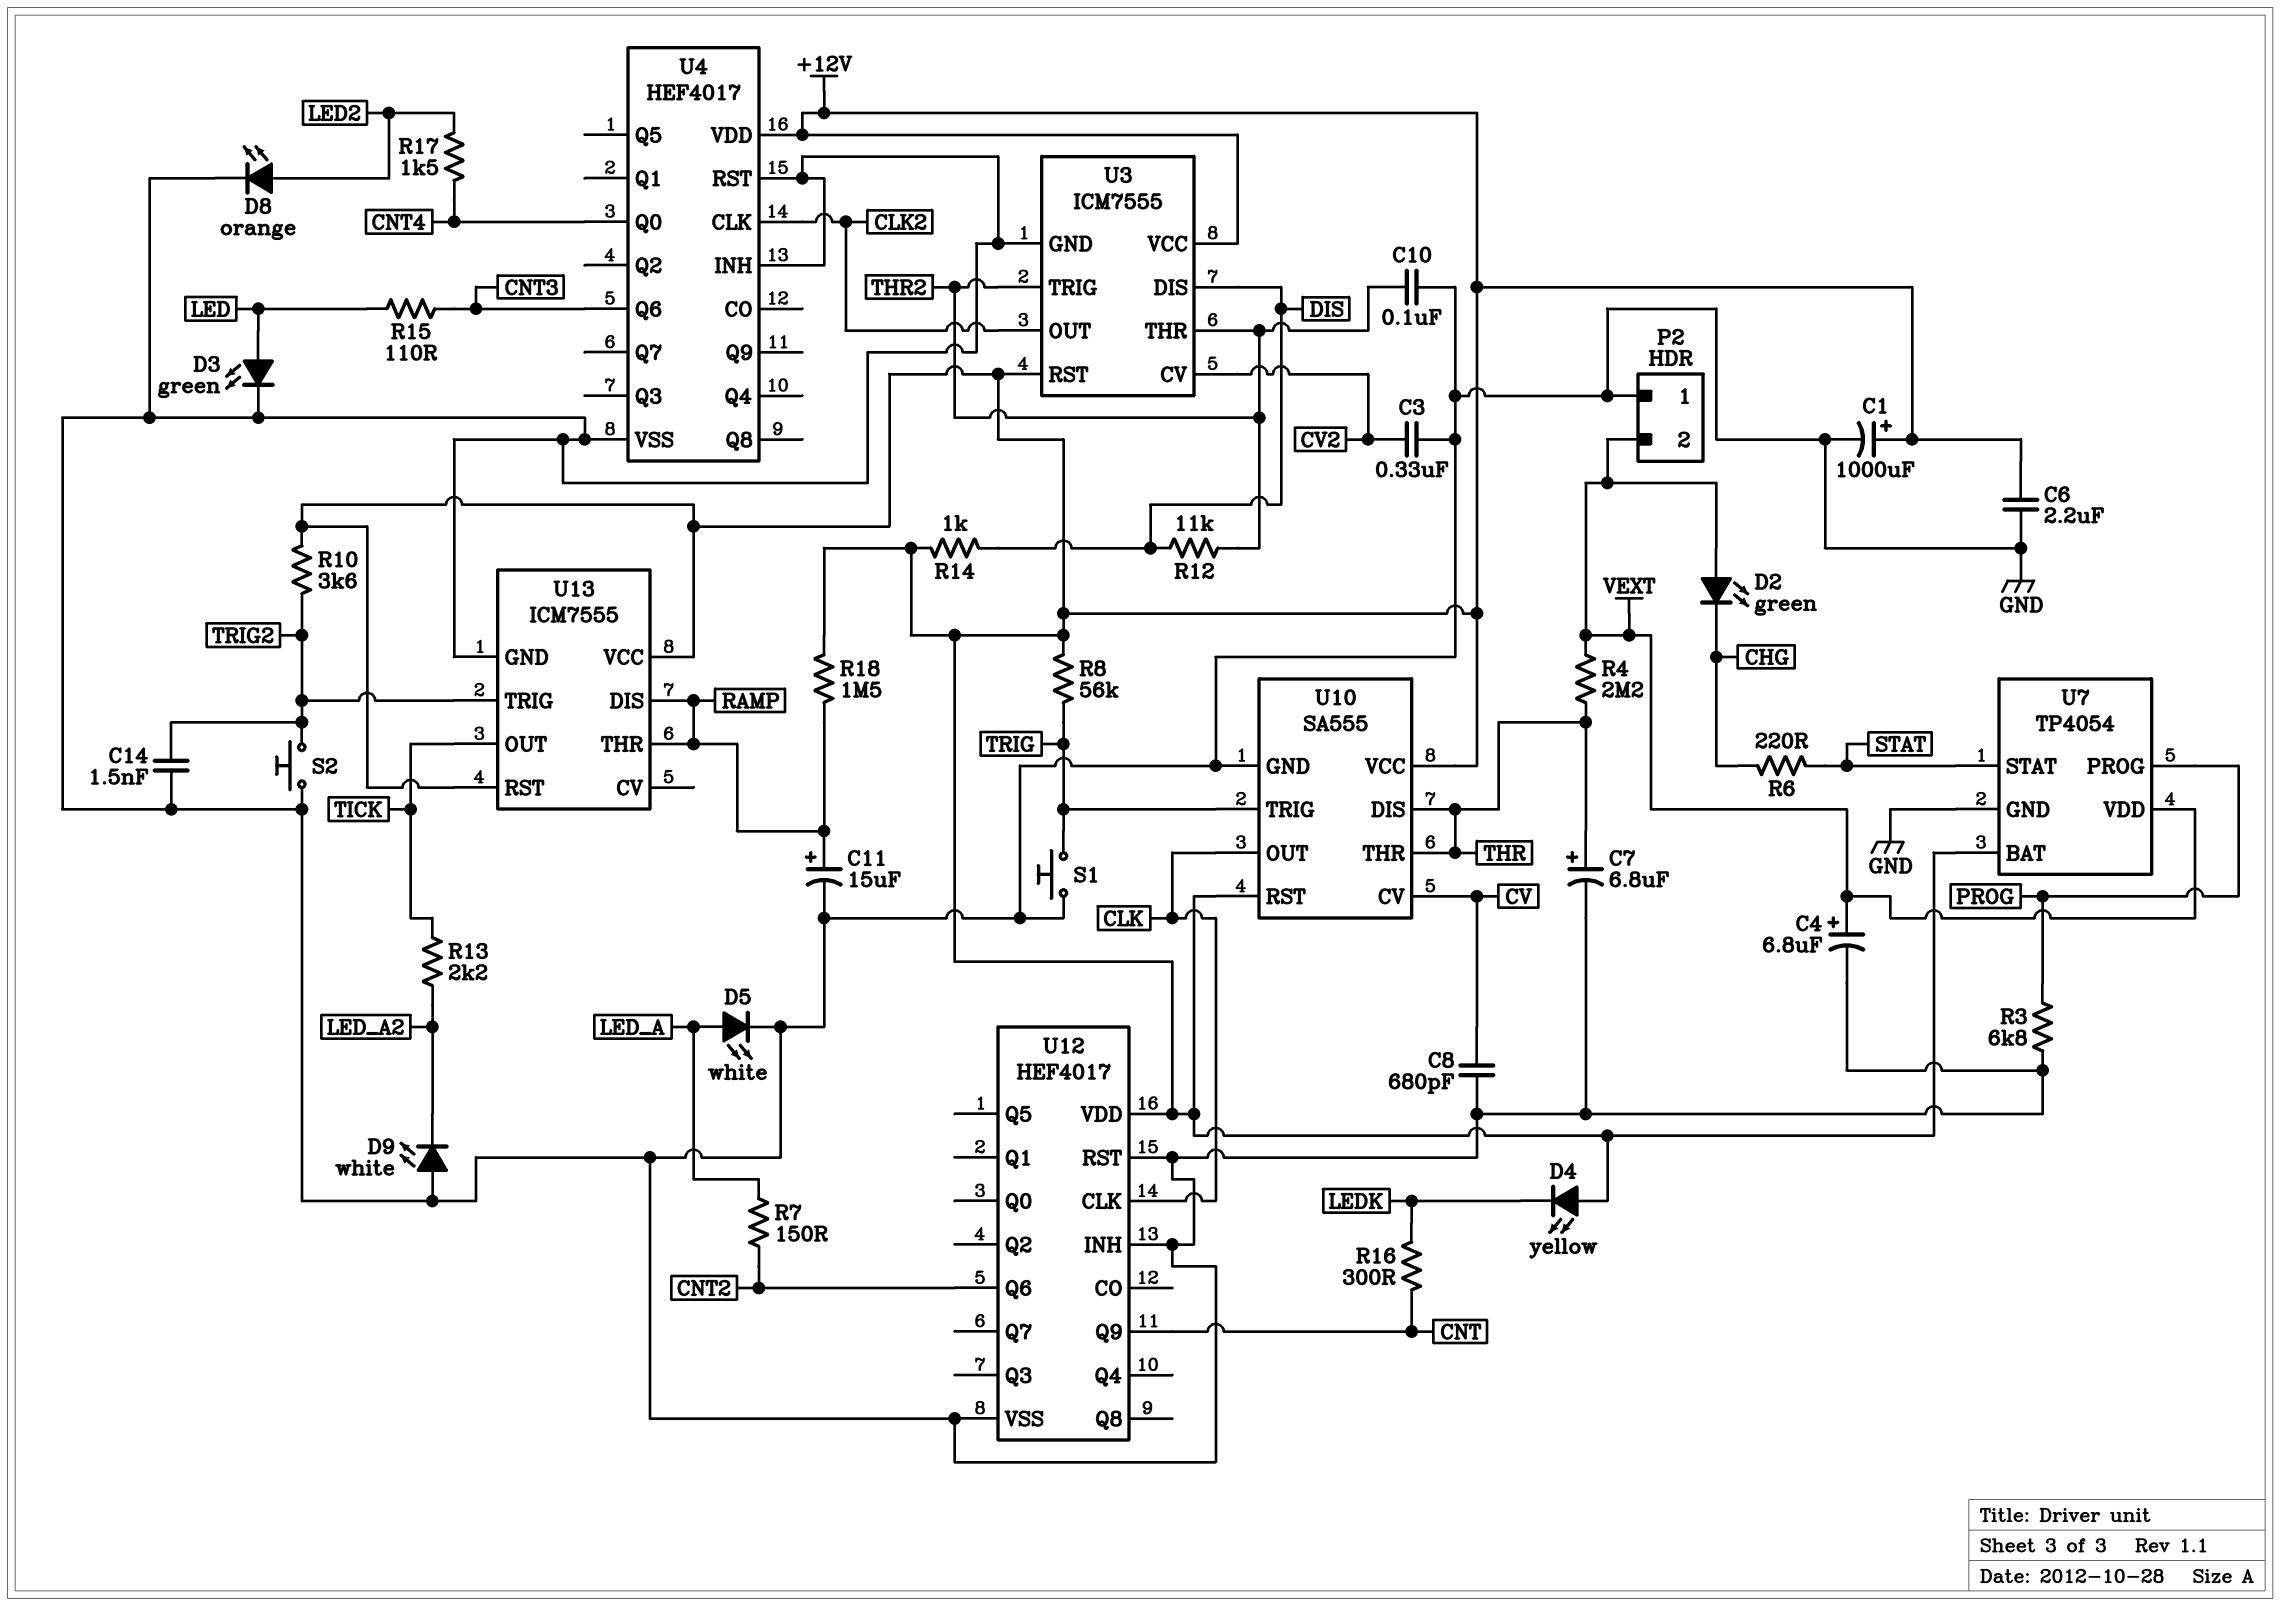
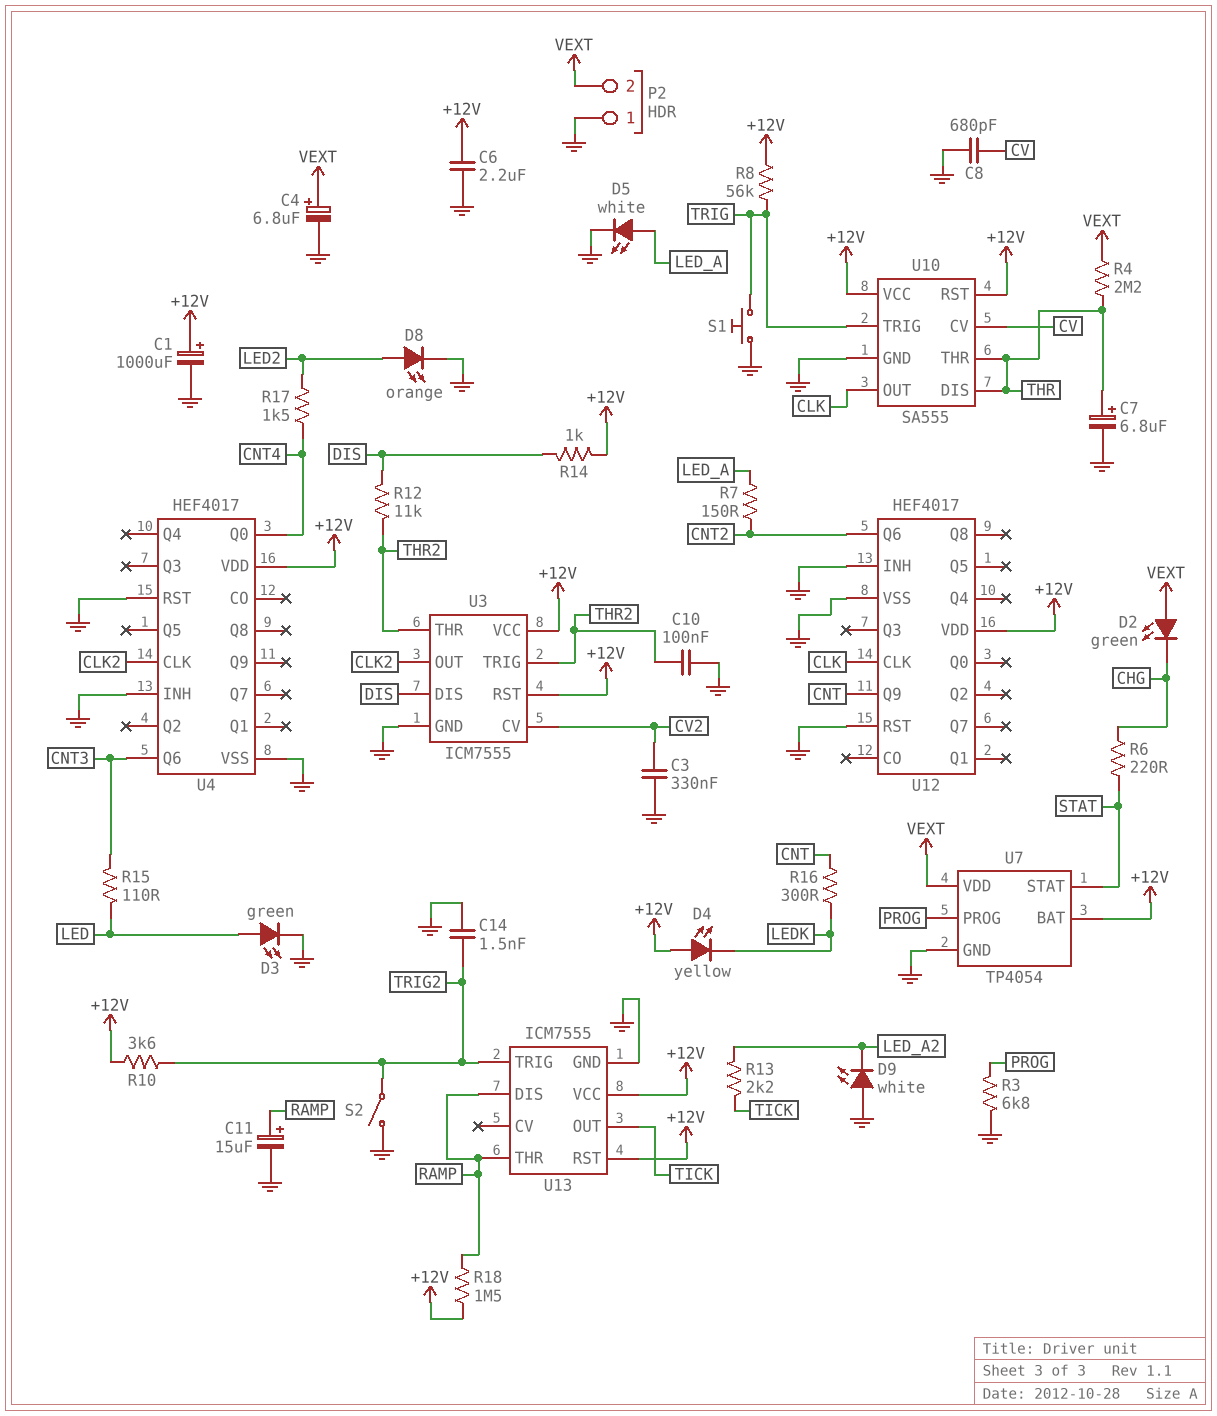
S2: button (GND, TRIG2) -> switch (GND, TRIG2)

